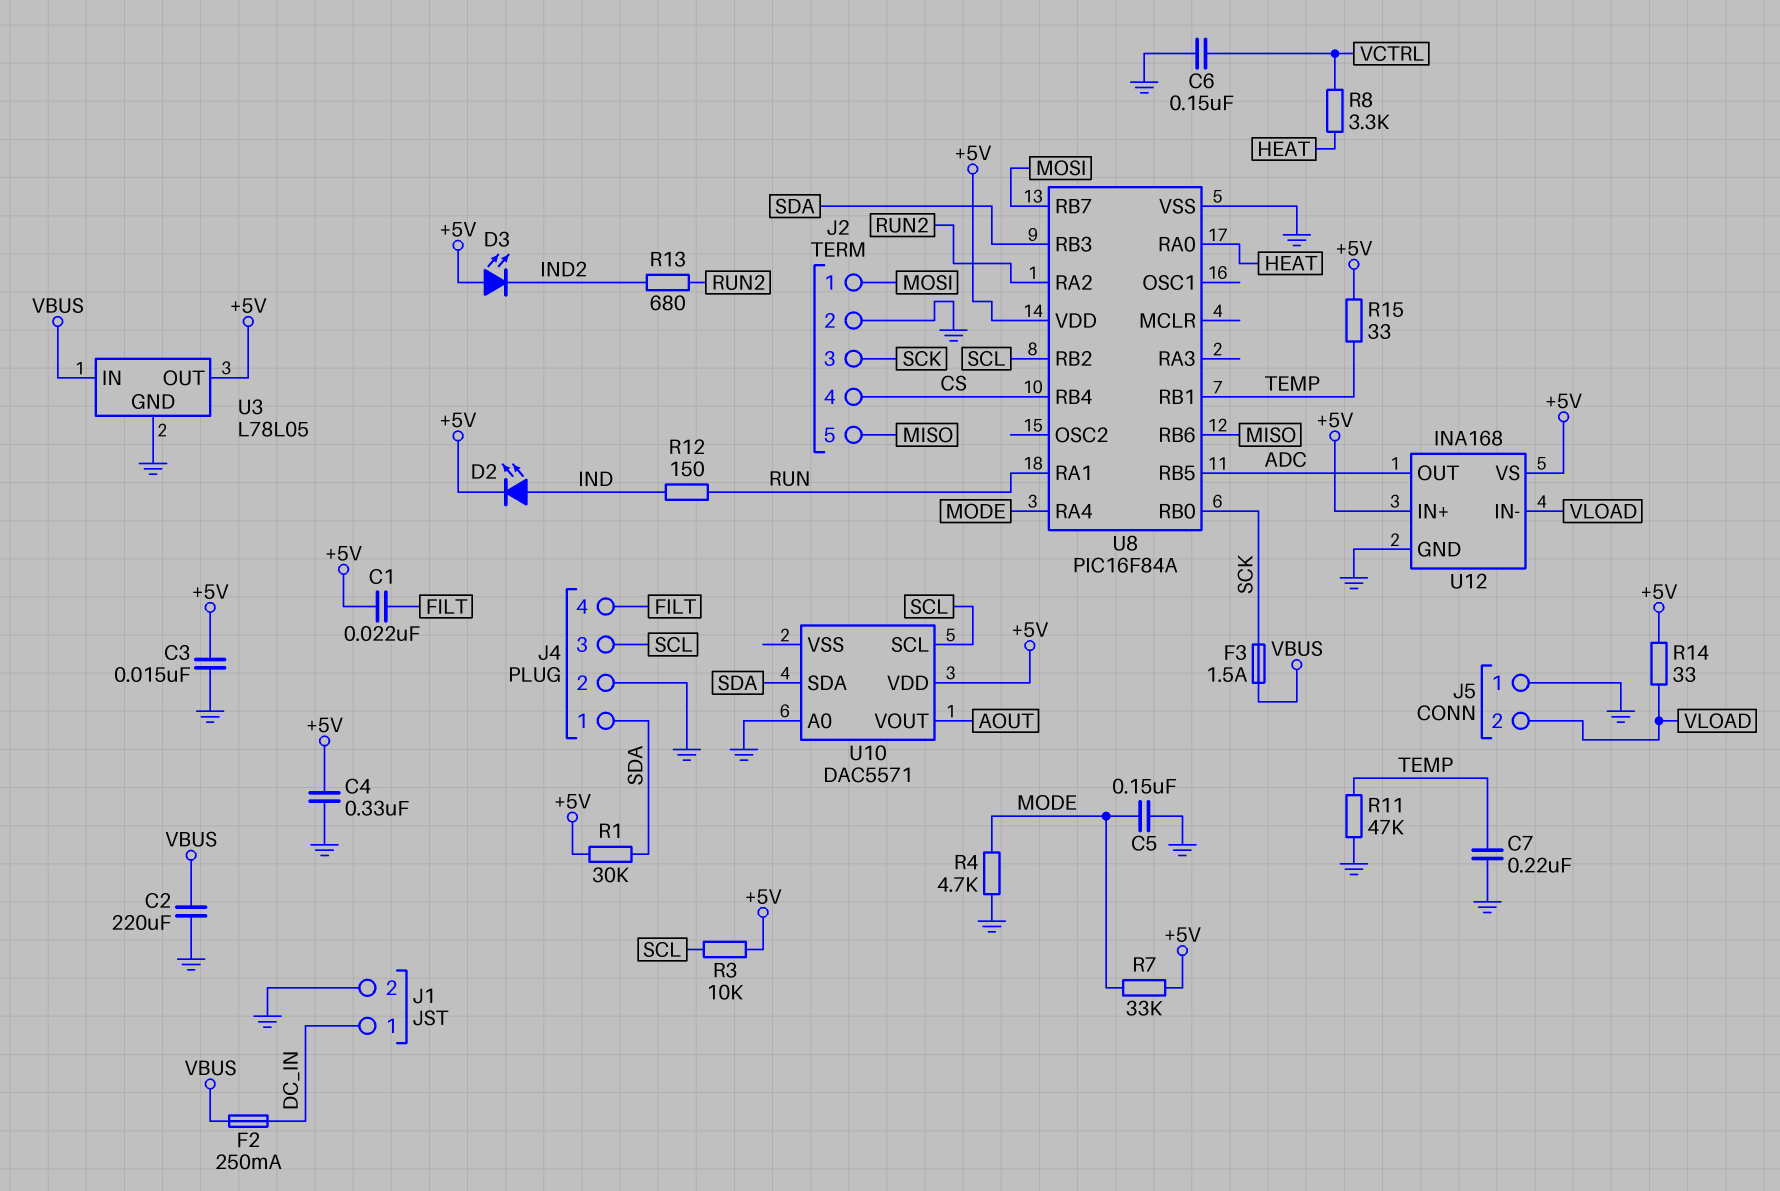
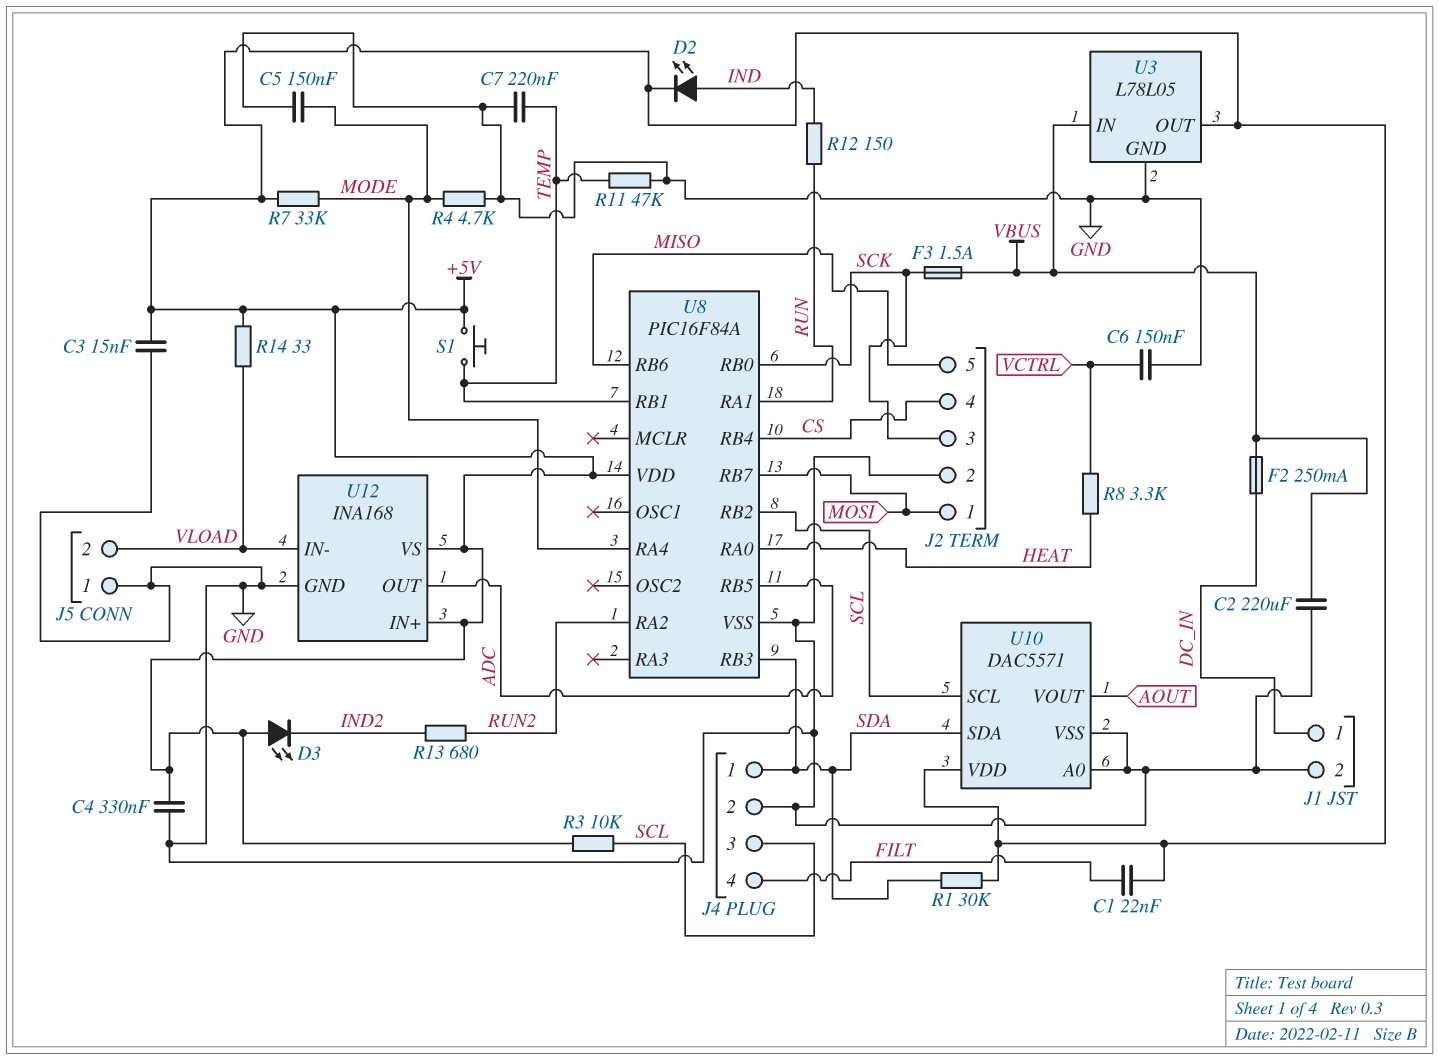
R15: 33 (+5V, TEMP) -> none
S1: none -> button (+5V, TEMP)
U10 pin VSS: none -> GND

